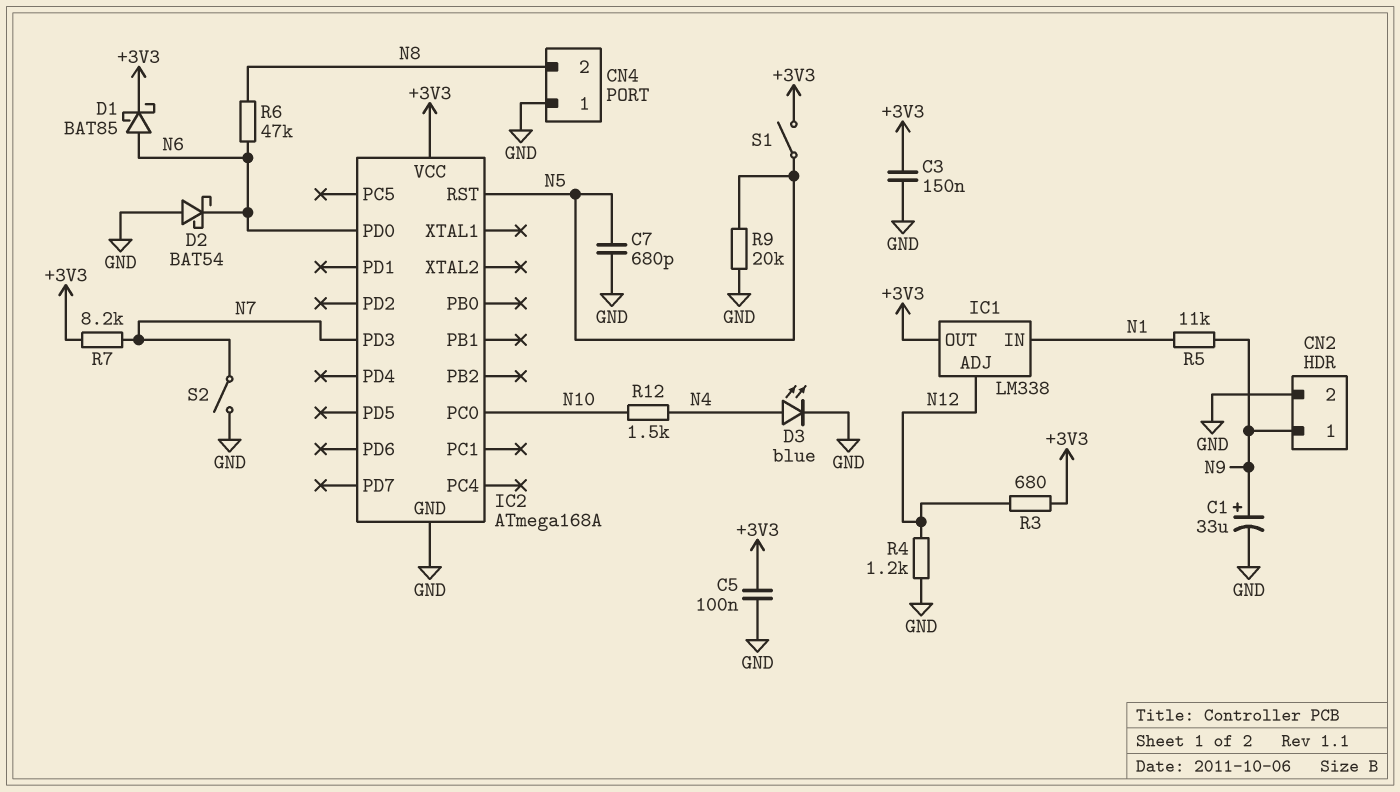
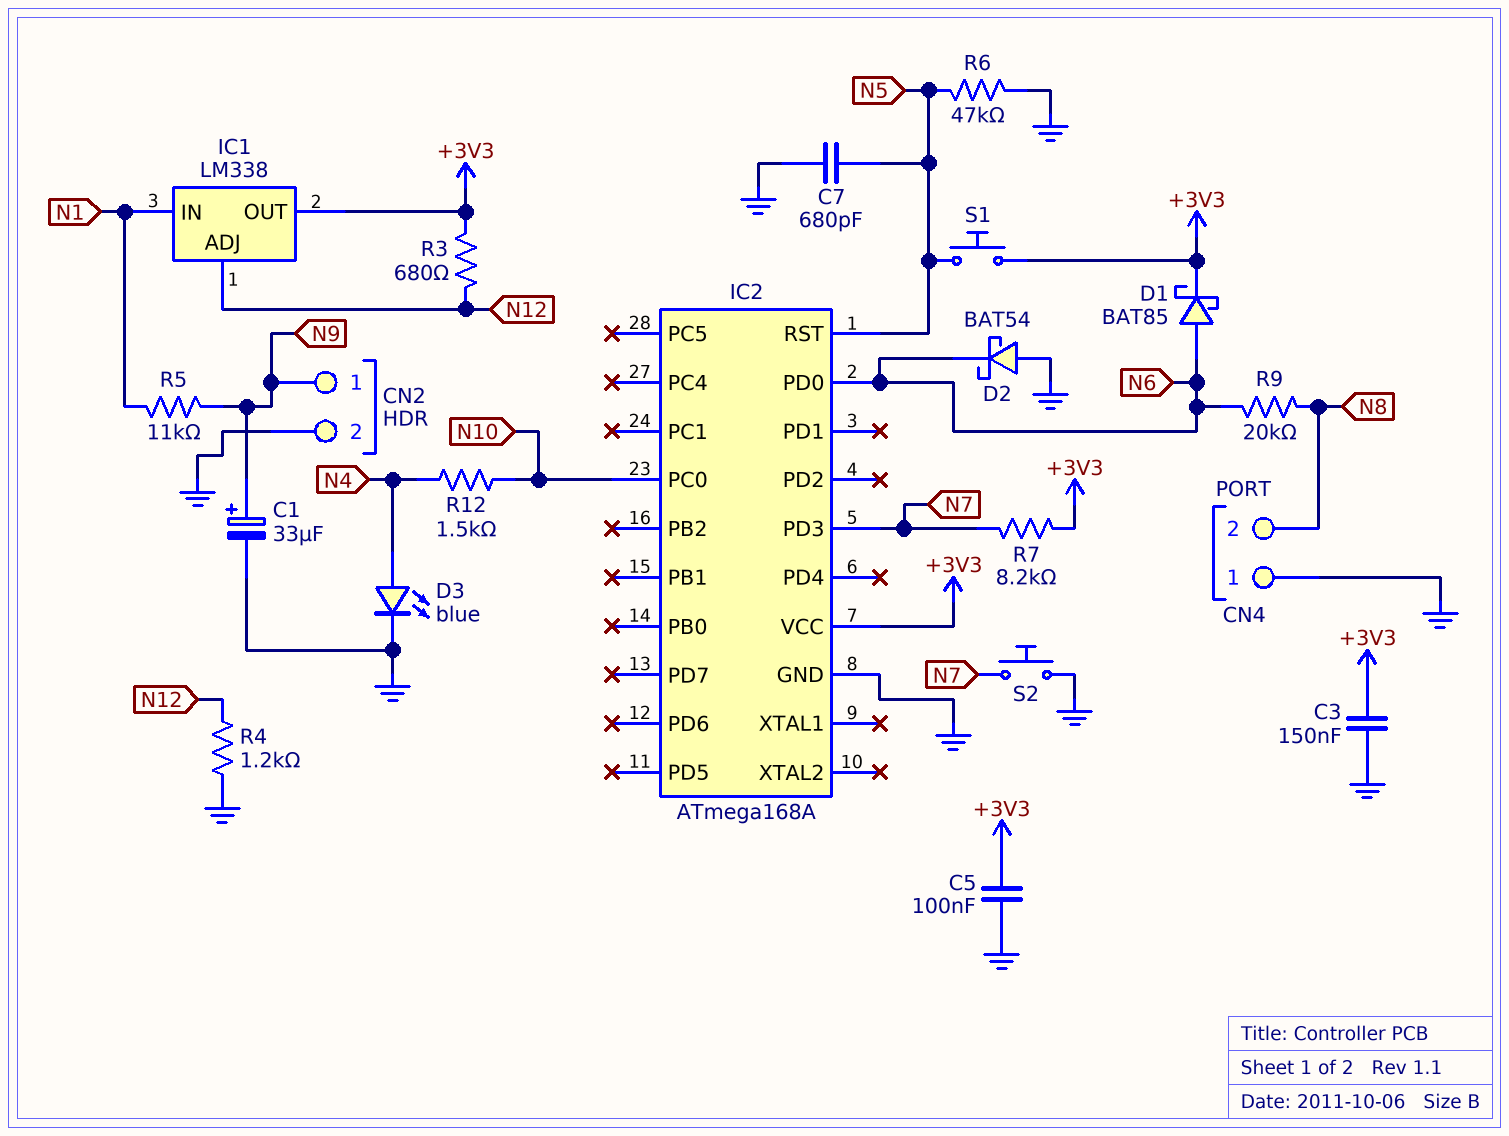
R6: 47k (N6, N8) -> 47k (GND, N5)
R9: 20k (GND, N5) -> 20k (N6, N8)
S1: switch (+3V3, N5) -> button (+3V3, N5)
S2: switch (GND, N7) -> button (GND, N7)

